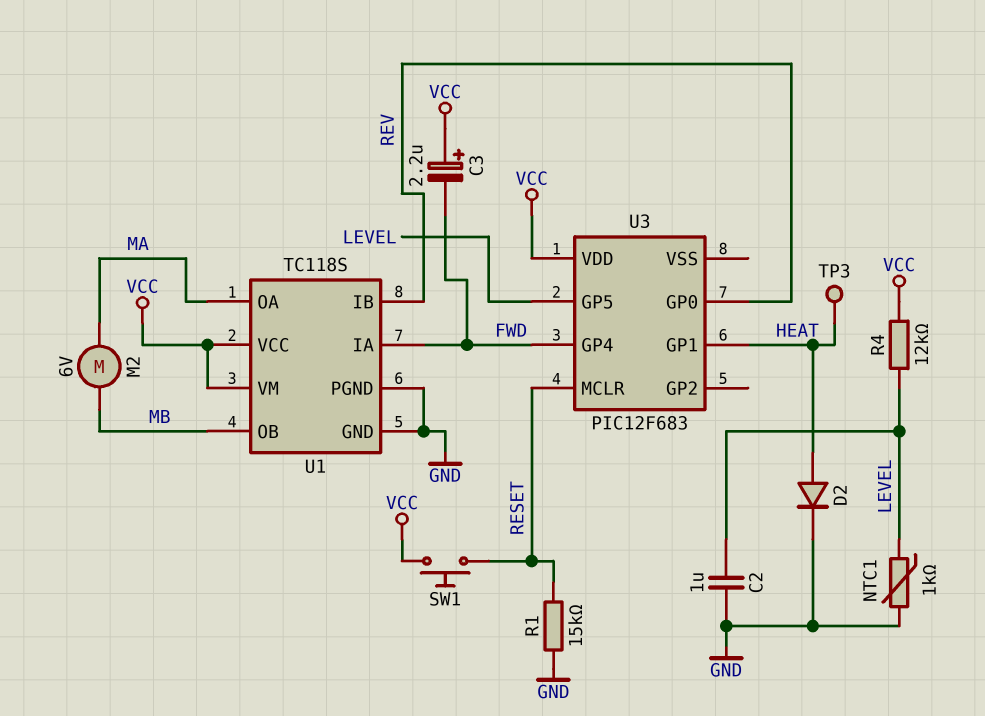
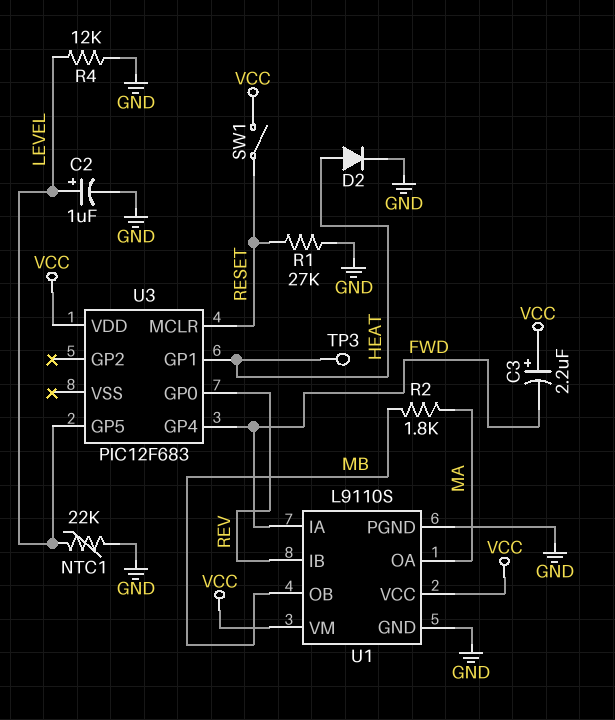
C2: 1uF (GND, LEVEL) -> 1uF (plus LEVEL, minus GND)
M2: motor 6V (MA, MB) -> none
NTC1: 1k (GND, LEVEL) -> 22k (GND, LEVEL)
R1: 15k (GND, RESET) -> 27k (GND, RESET)
R2: none -> 1.8k (MA, MB)
R4: 12k (LEVEL, VCC) -> 12k (GND, LEVEL)
SW1: button (RESET, VCC) -> switch (RESET, VCC)
U1: TC118S -> L9110S

